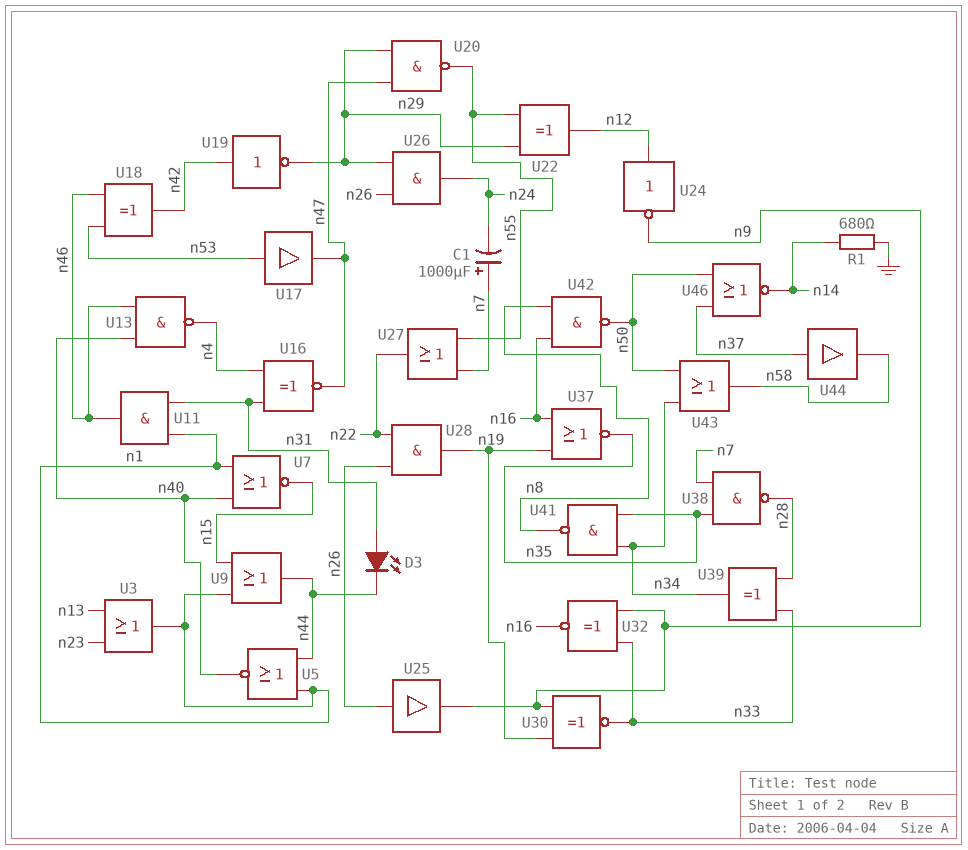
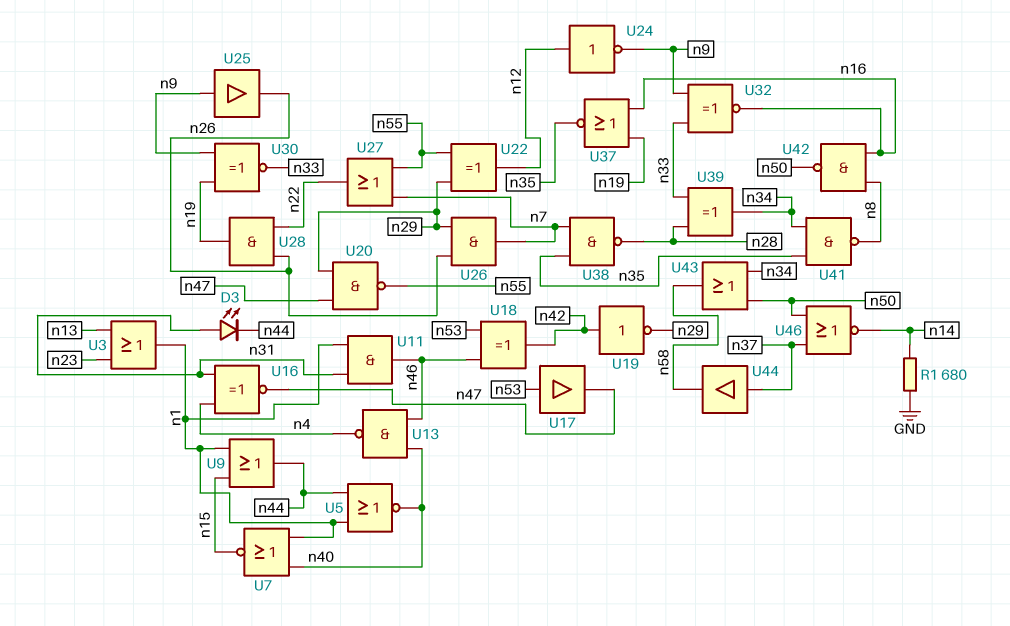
C1: 1000uF (plus n7, minus n24) -> none
U25: buffer (in n26, out n9) -> buffer (in n9, out n26)
U26: AND (in n26, in n29, out n24) -> AND (in n26, in n29, out n7)

